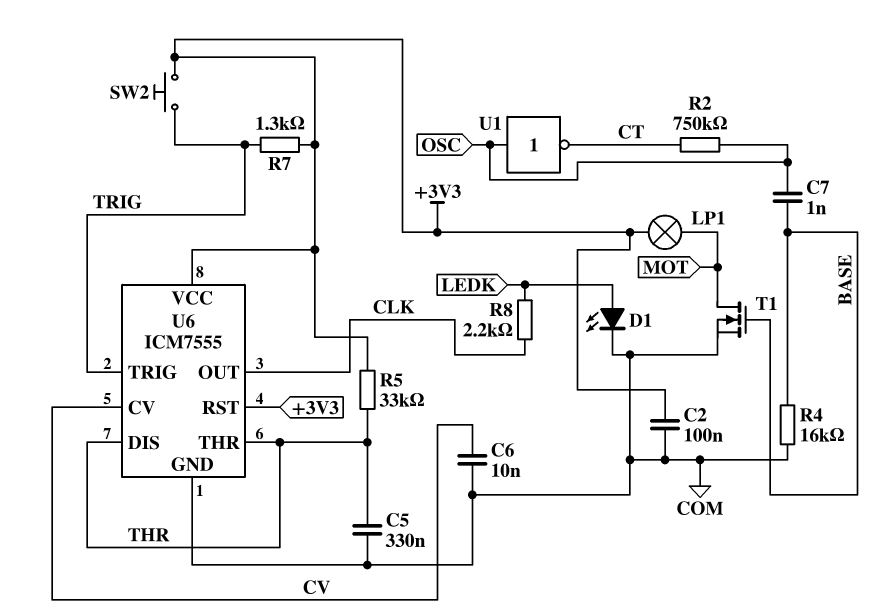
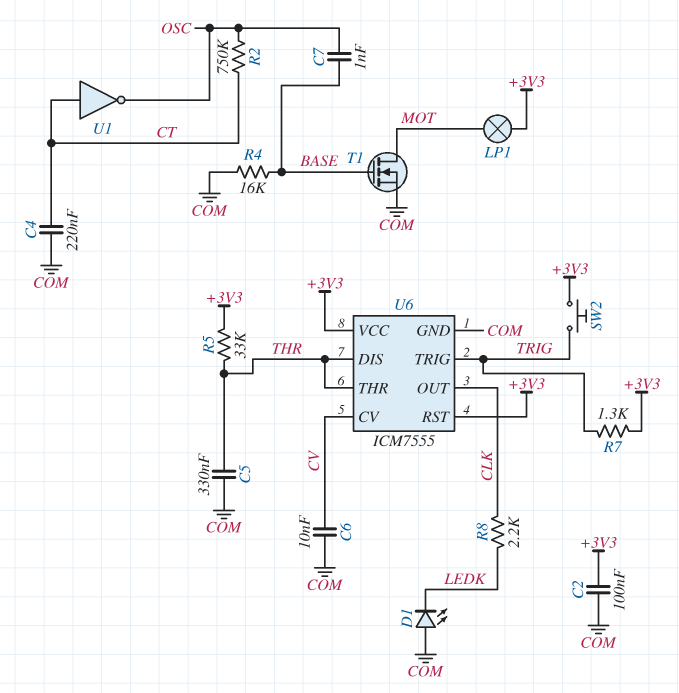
C4: none -> 220nF (COM, CT)
D1: LED (A LEDK, K COM) -> LED (A COM, K LEDK)
U1: NOT (in OSC, out CT) -> NOT (in CT, out OSC)

